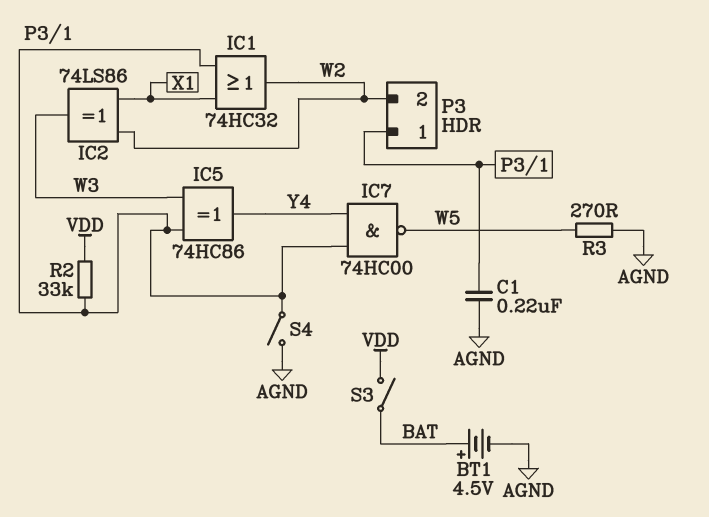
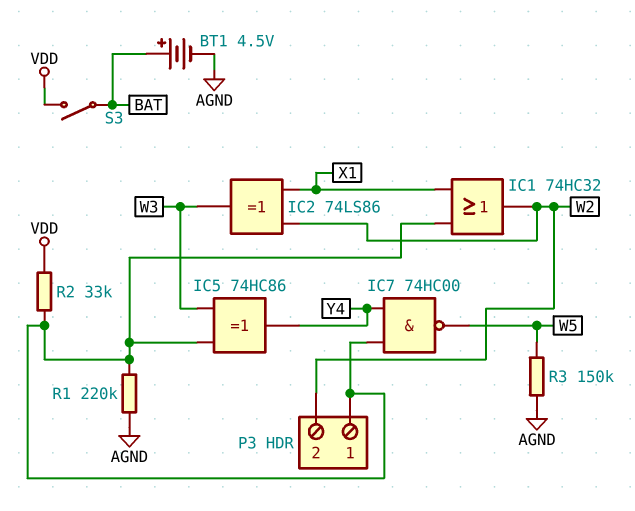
C1: 220nF (AGND, P3/1) -> none
R1: none -> 220k (AGND, P3/1)
R3: 270 (AGND, W5) -> 150k (AGND, W5)
S4: switch (AGND, P3/1) -> none

